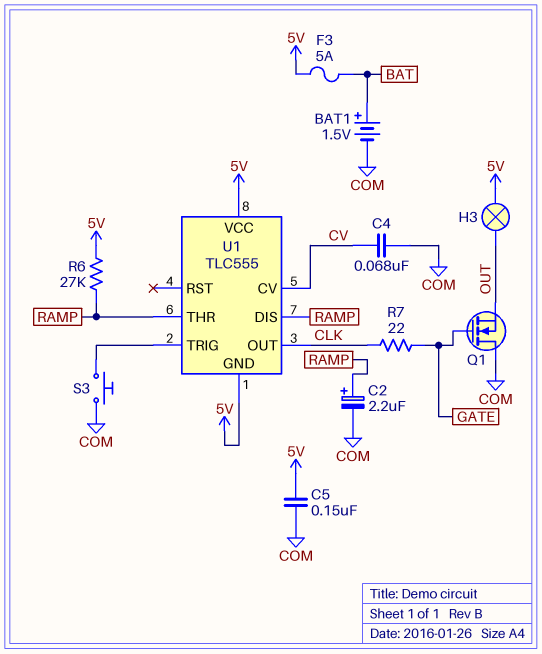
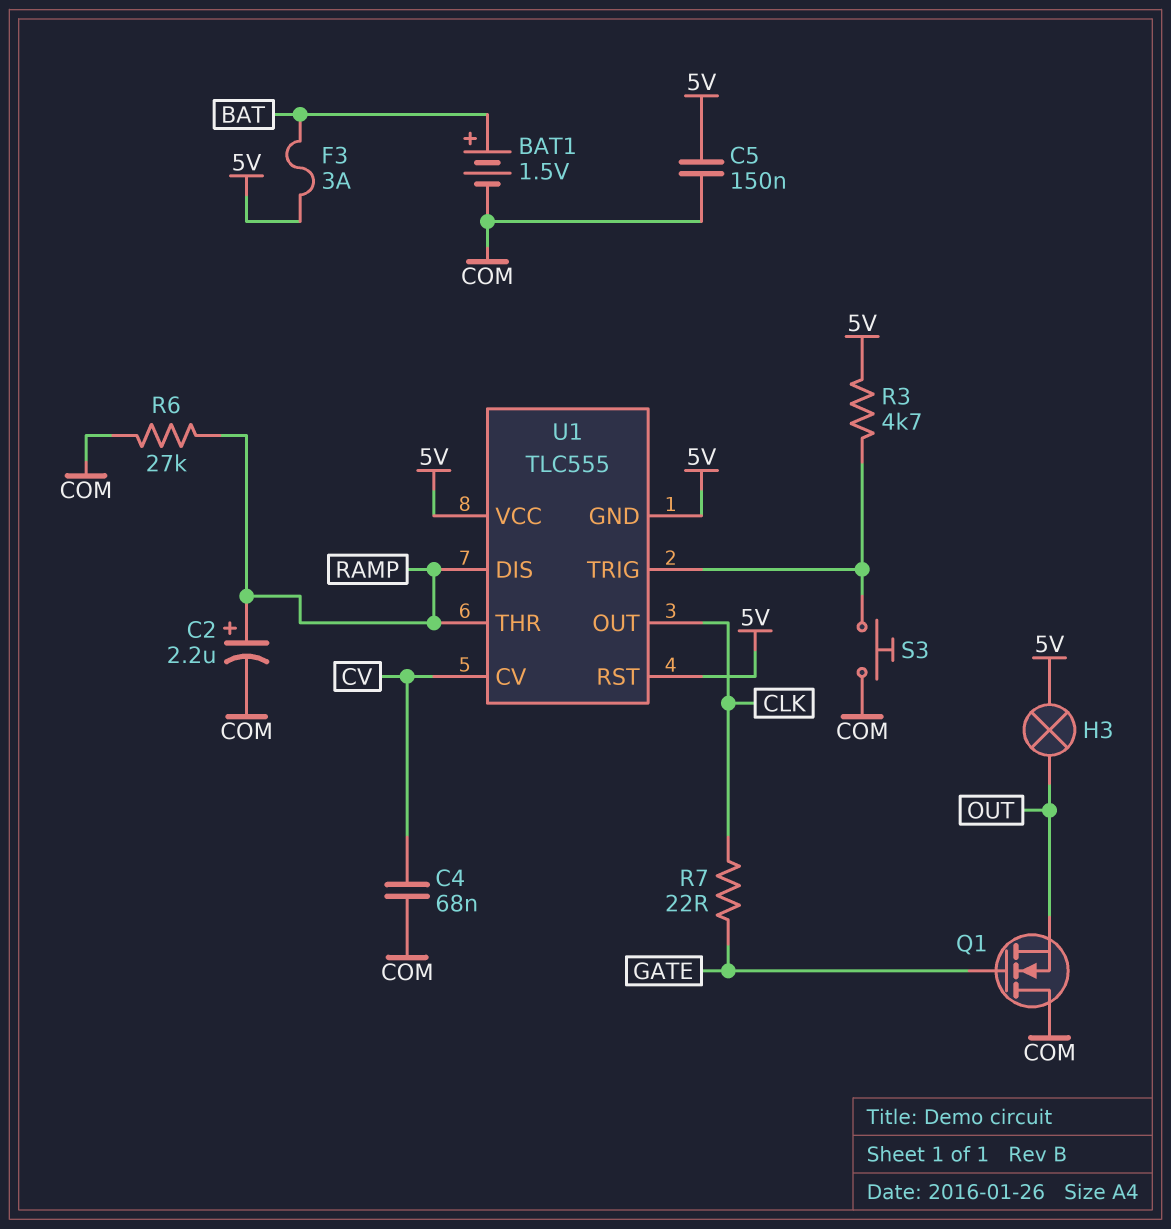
F3: 5A (5V, BAT) -> 3A (5V, BAT)
R3: none -> 4.7k (5V, U1/TRIG)
R6: 27k (5V, RAMP) -> 27k (COM, RAMP)
U1 pin RST: none -> 5V

